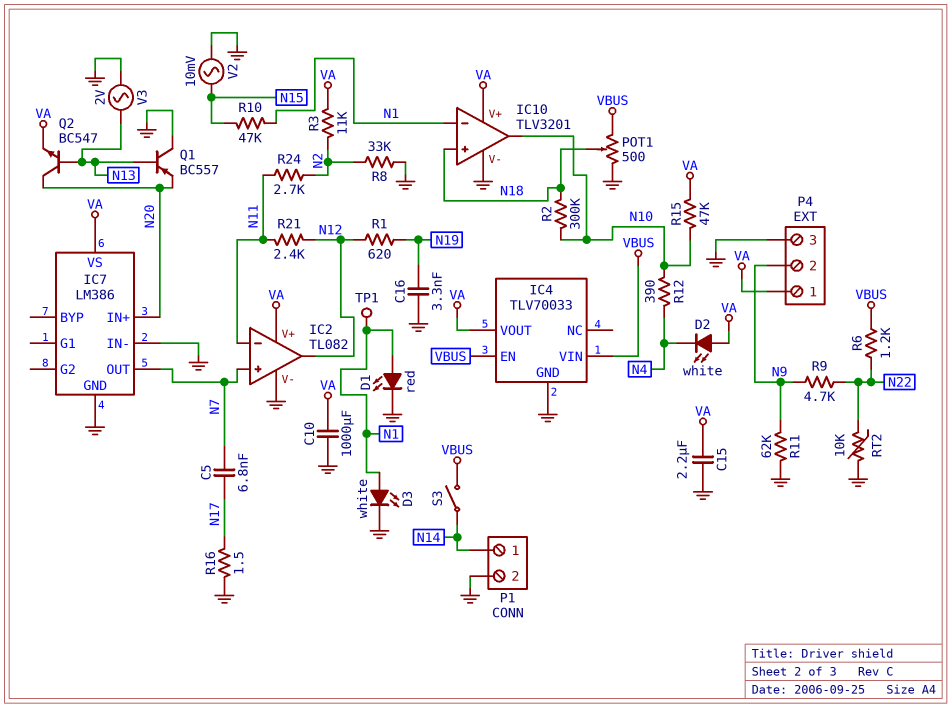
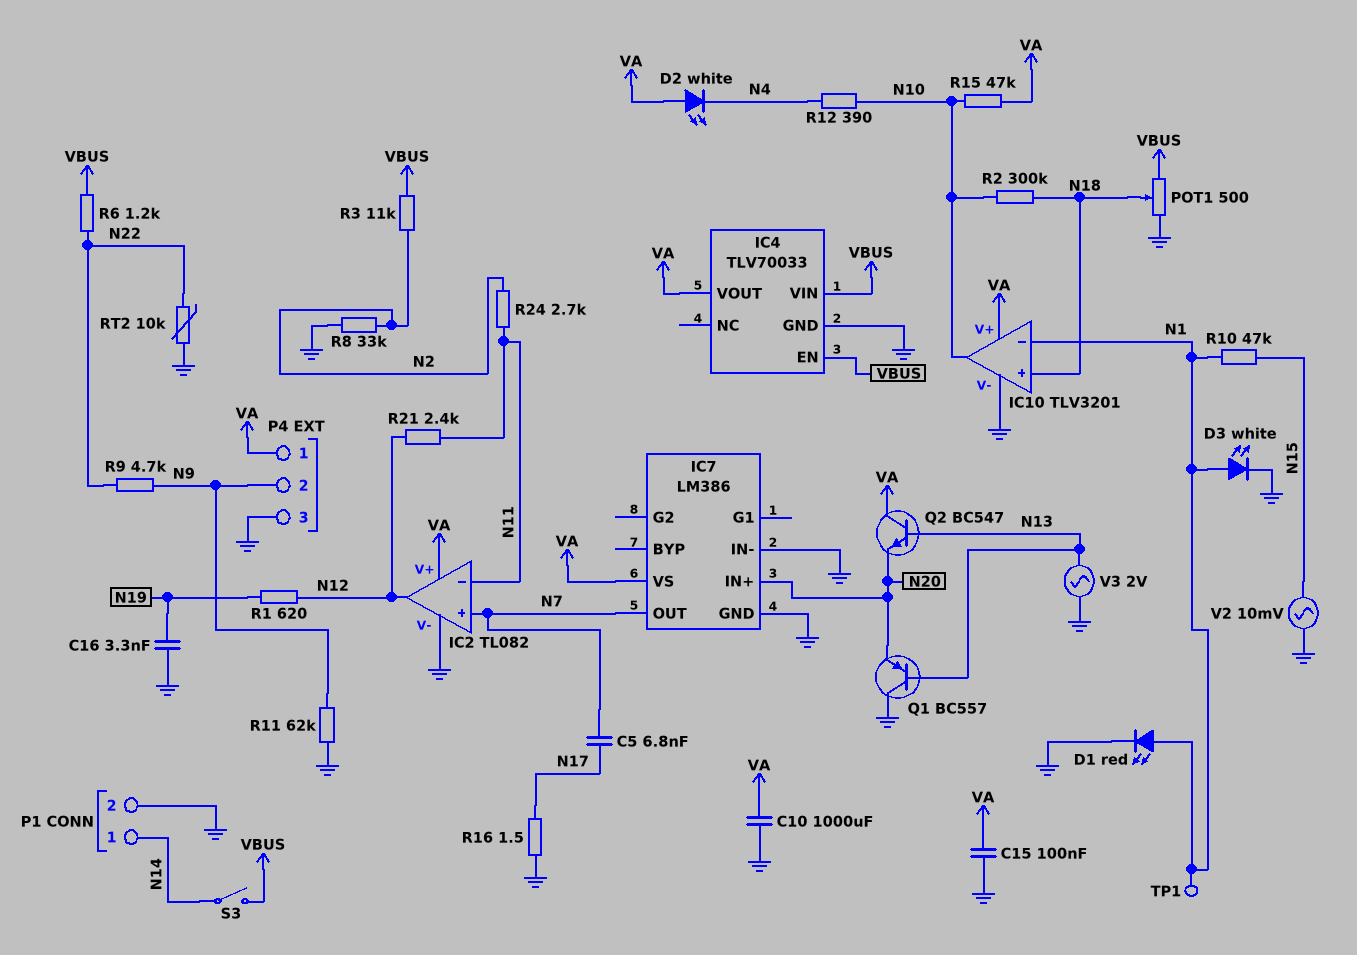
C15: 2.2uF (GND, VA) -> 100nF (GND, VA)
Q2: NPN BC547 (B N13, C N20, E VA) -> NPN BC547 (B N13, C VA, E N20)
R3: 11k (N2, VA) -> 11k (N2, VBUS)

